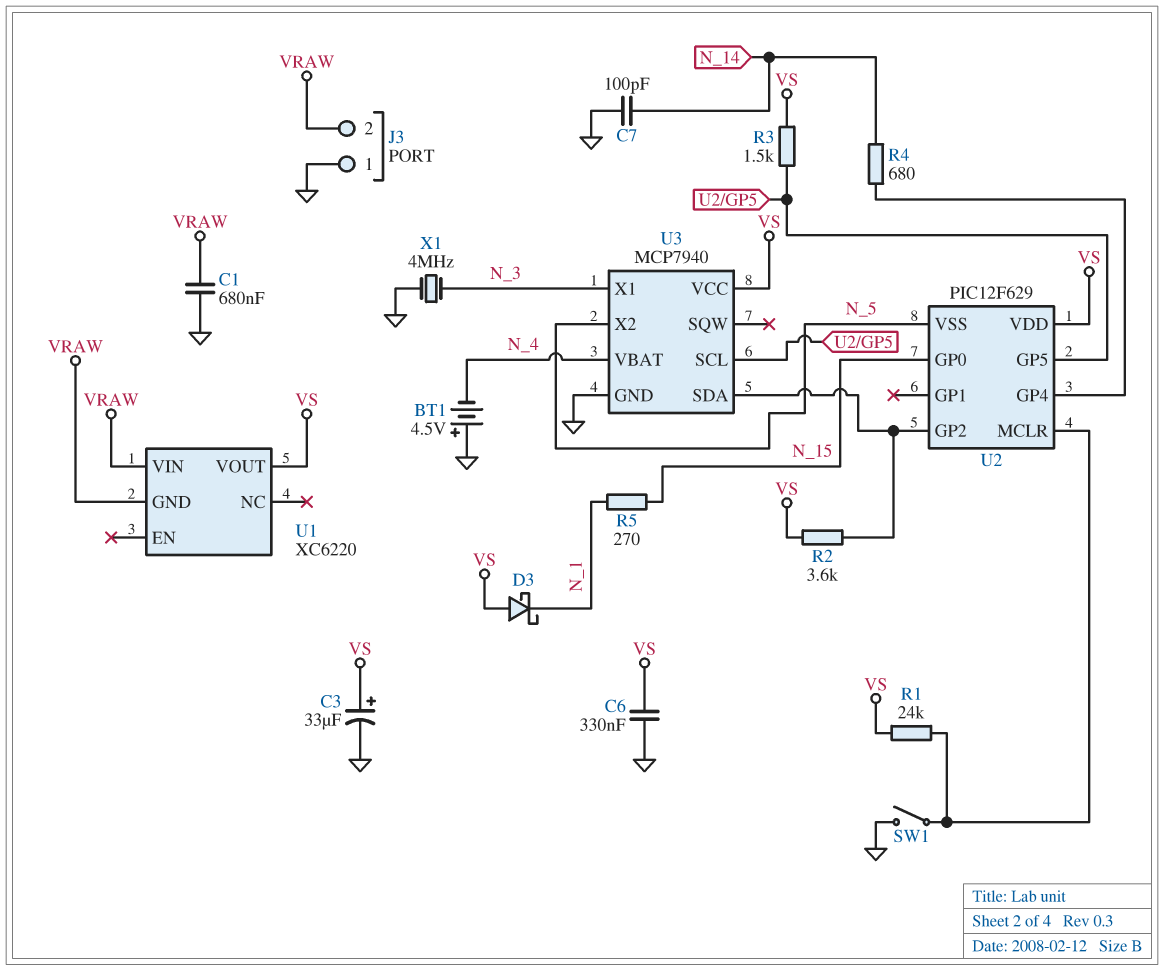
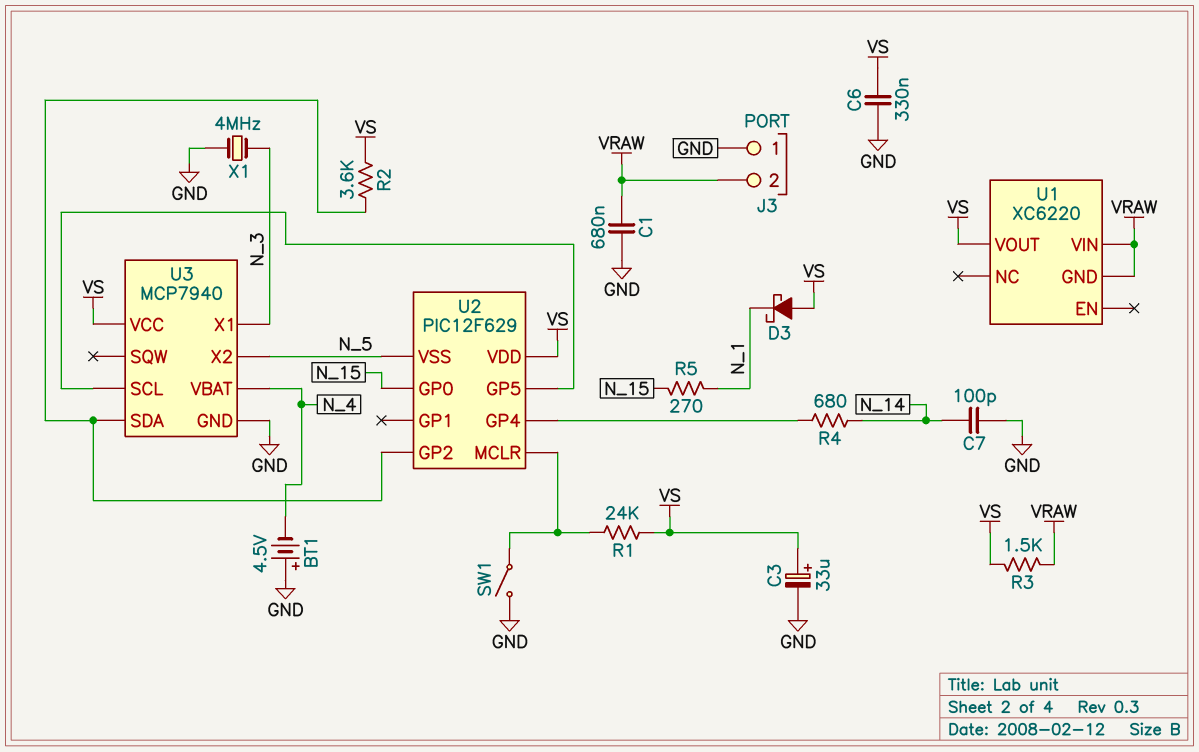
R3: 1.5k (U2/GP5, VS) -> 1.5k (VRAW, VS)

